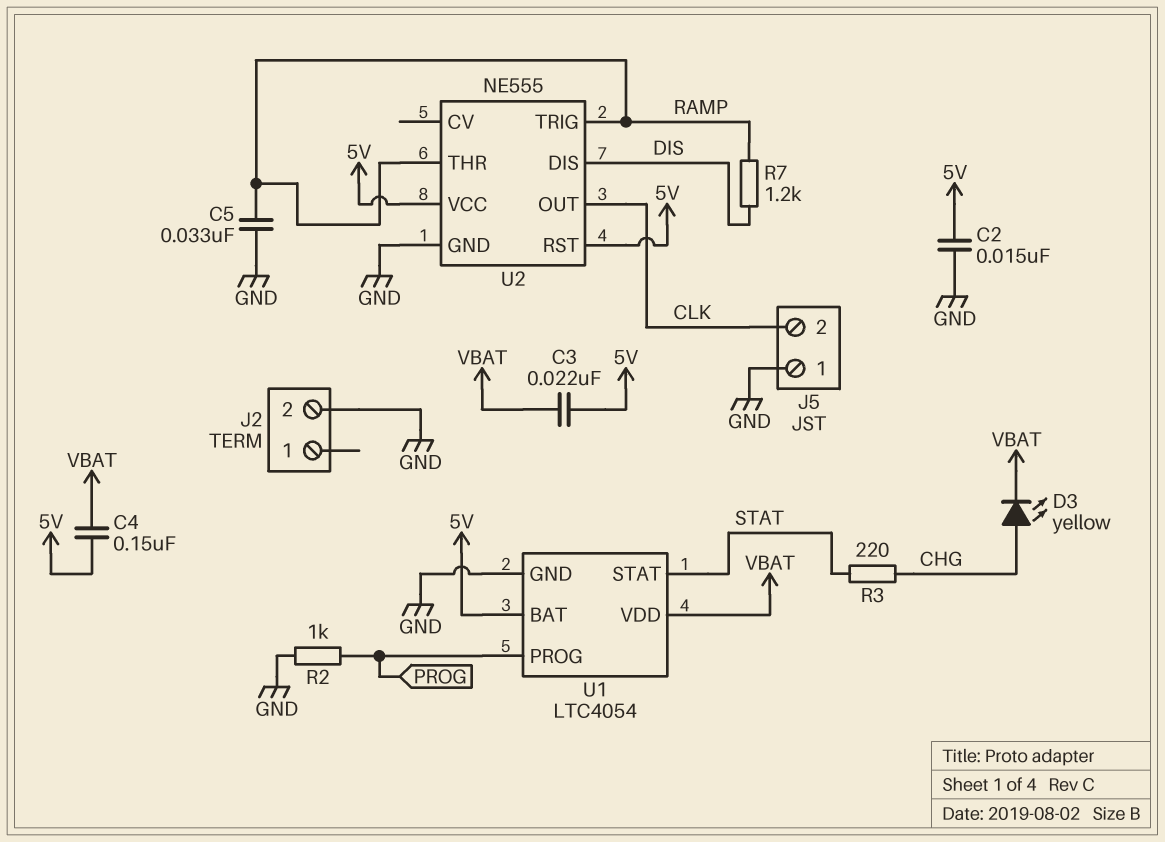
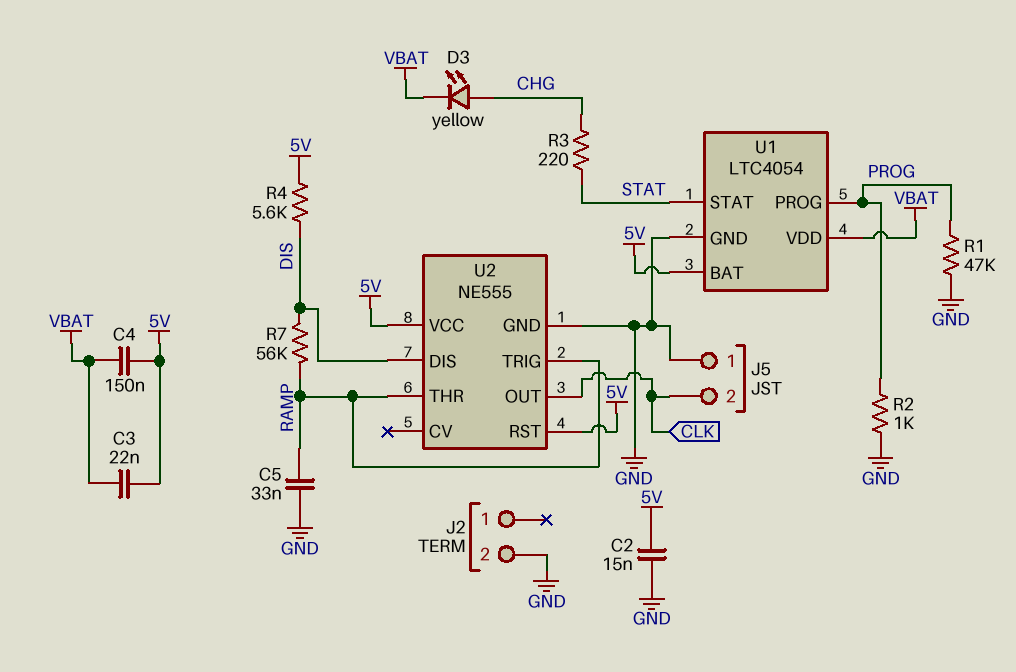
R1: none -> 47k (GND, PROG)
R4: none -> 5.6k (5V, DIS)
R7: 1.2k (DIS, RAMP) -> 56k (DIS, RAMP)

